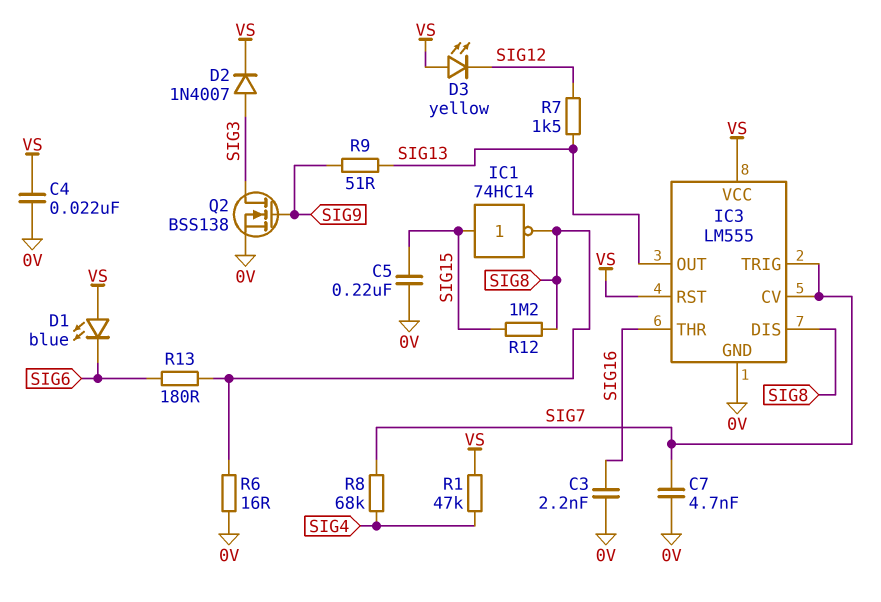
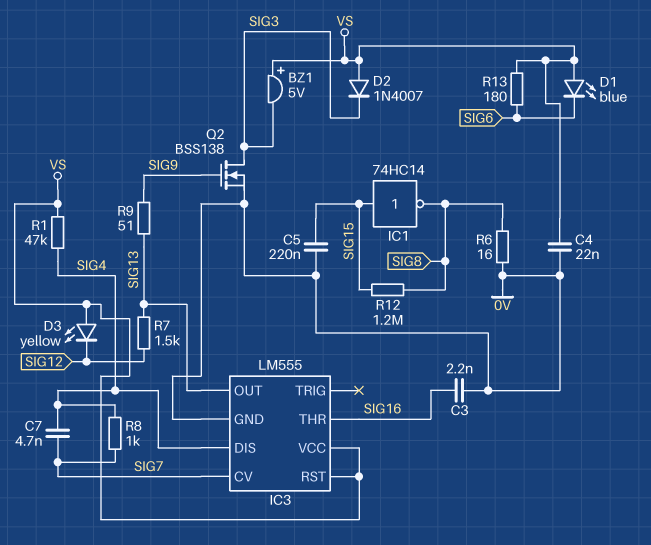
BZ1: none -> buzzer 5V (plus VS, minus SIG3)
C7: 4.7nF (0V, SIG7) -> 4.7nF (SIG4, SIG7)
D2: diode 1N4007 (A SIG3, K VS) -> diode 1N4007 (A VS, K SIG3)
IC3 pin DIS: SIG8 -> SIG4
IC3 pin TRIG: SIG7 -> none
R8: 68k (SIG4, SIG7) -> 1k (SIG4, SIG7)
R13: 180 (SIG6, SIG8) -> 180 (SIG6, VS)

